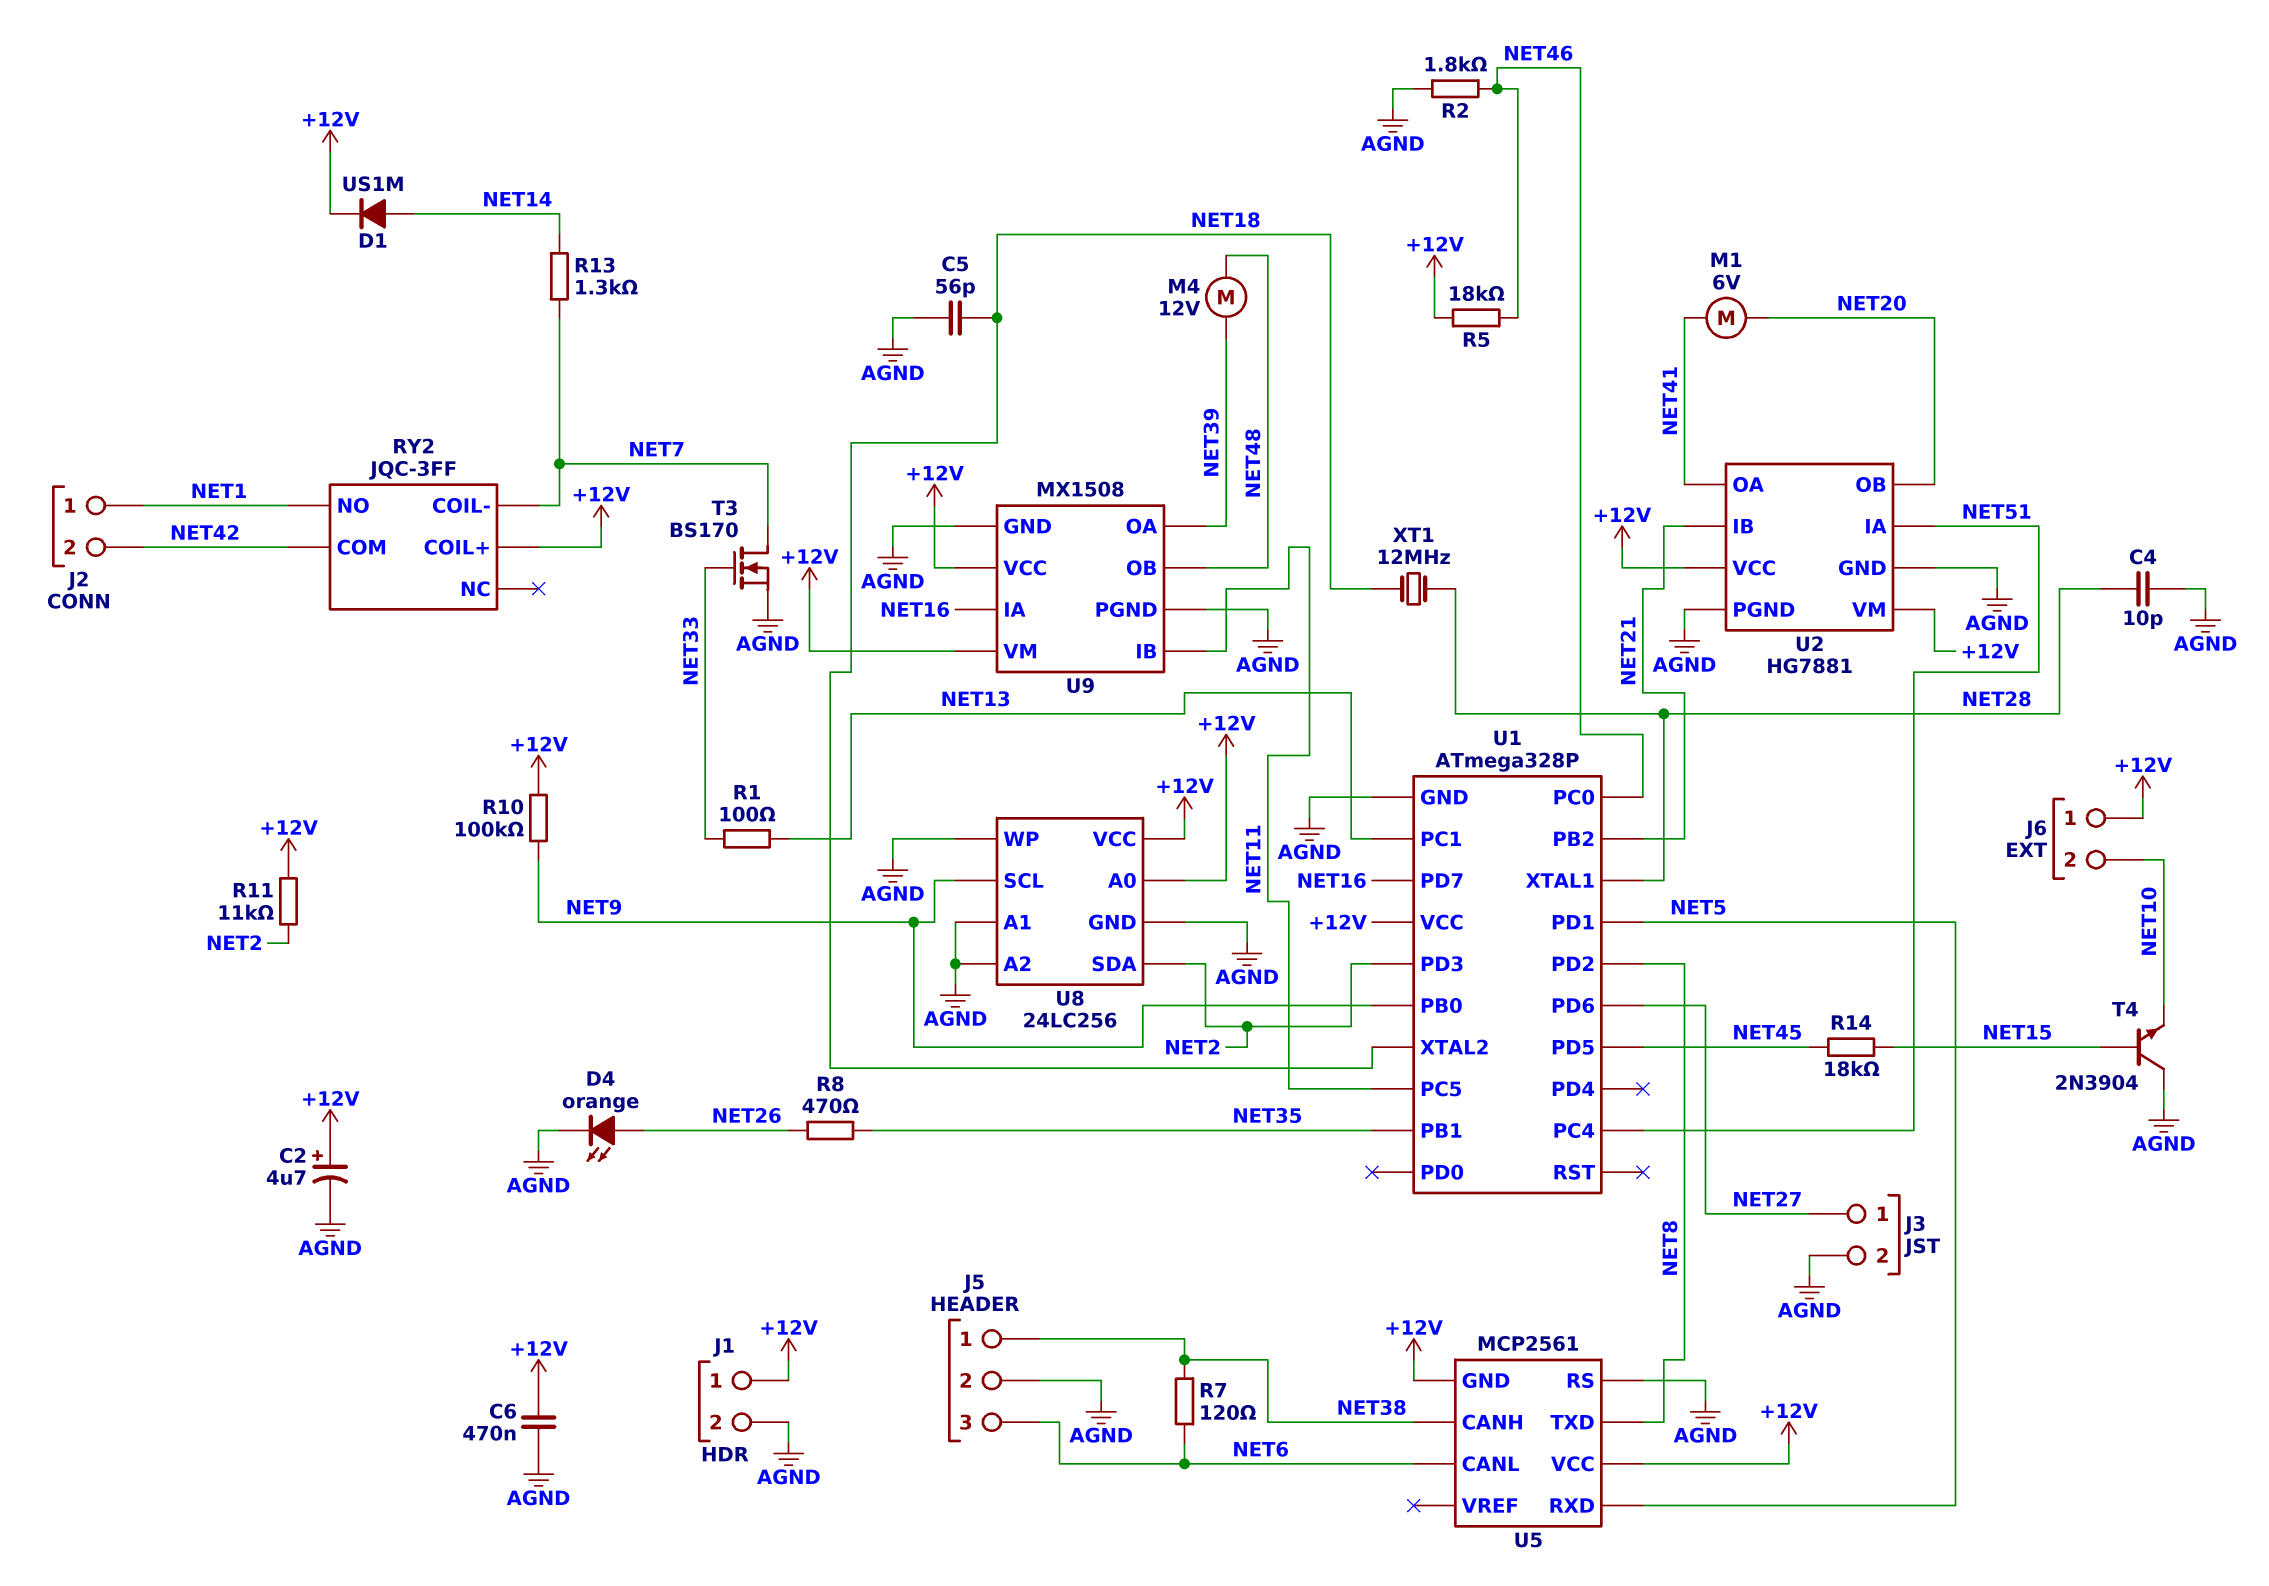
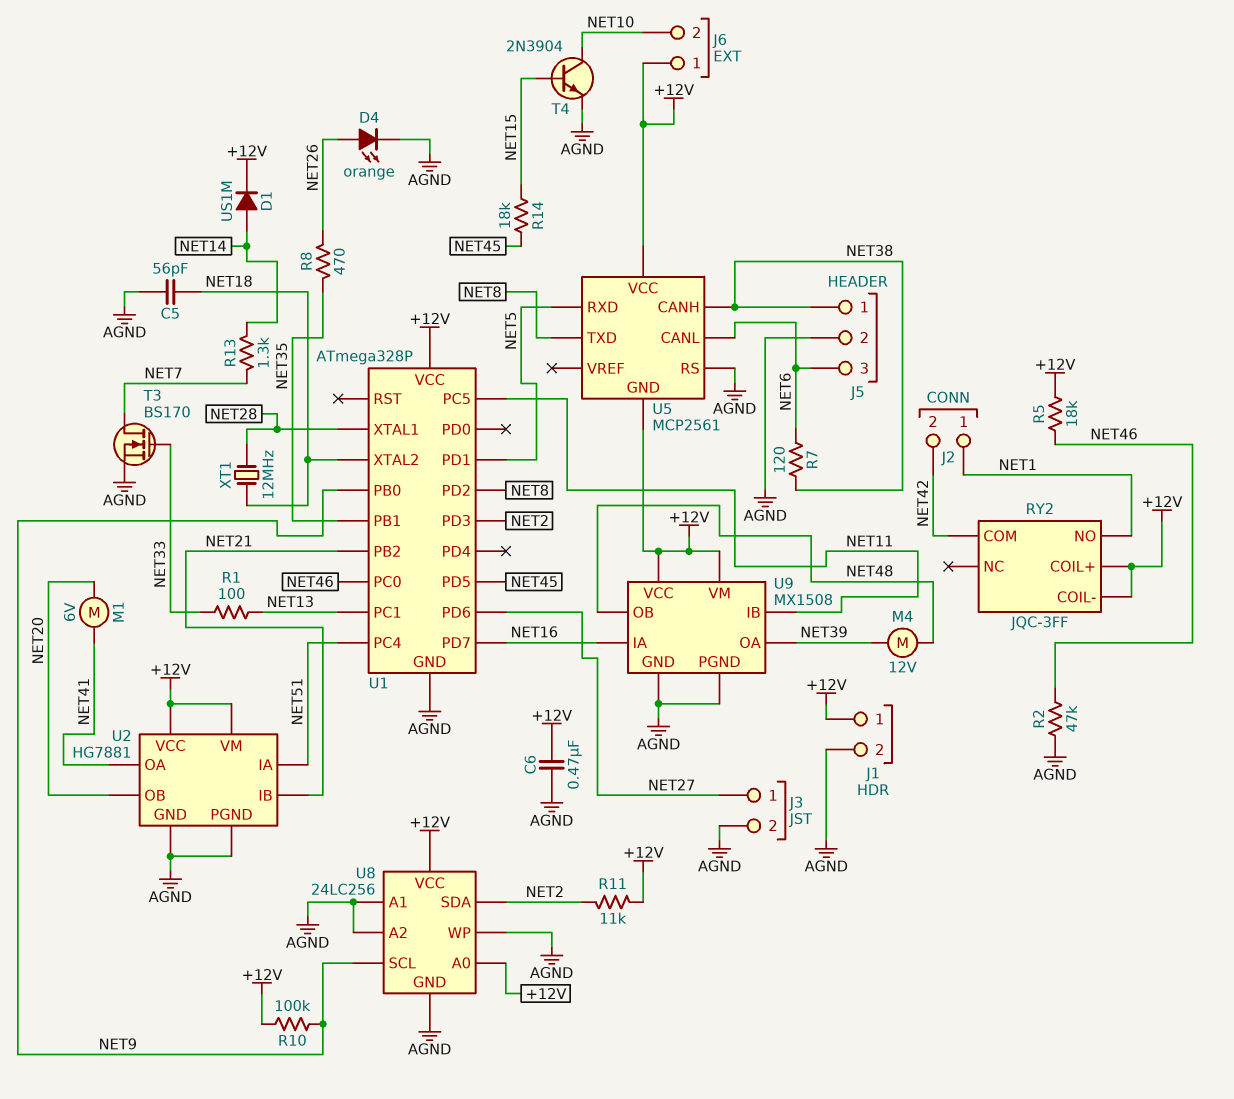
C2: 4.7uF (plus +12V, minus AGND) -> none
C4: 10pF (AGND, NET28) -> none
R2: 1.8k (AGND, NET46) -> 47k (AGND, NET46)
RY2 pin COIL-: NET7 -> +12V
T4: NPN 2N3904 (B NET15, C AGND, E NET10) -> NPN 2N3904 (B NET15, C NET10, E AGND)

